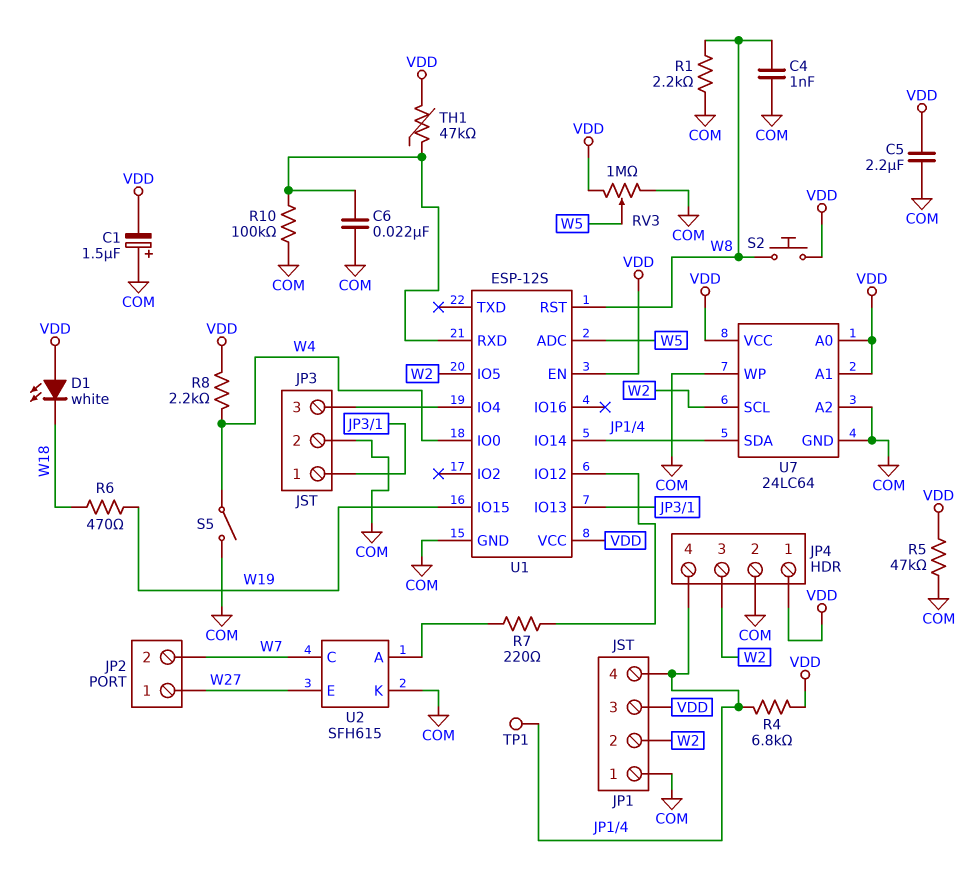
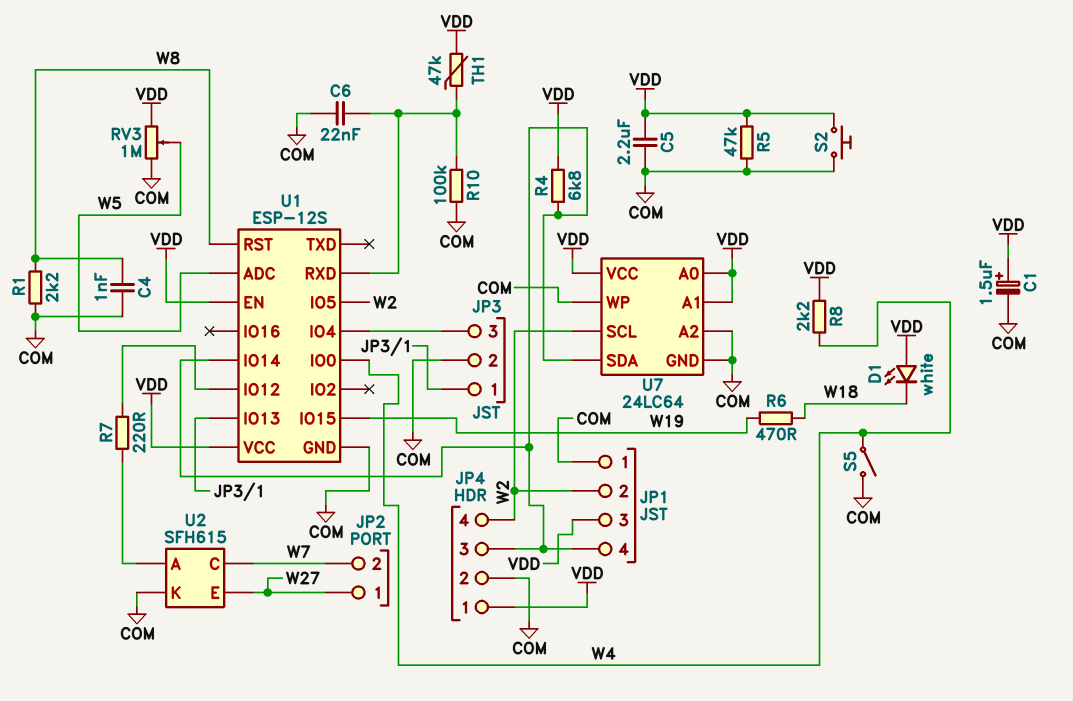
C1: 1.5uF (plus COM, minus VDD) -> 1.5uF (plus VDD, minus COM)
JP4 pin 3: W2 -> JP1/4
JP4 pin 4: JP1/4 -> W2
S2: button (VDD, W8) -> button (COM, VDD)
TP1: test point (JP1/4) -> none

